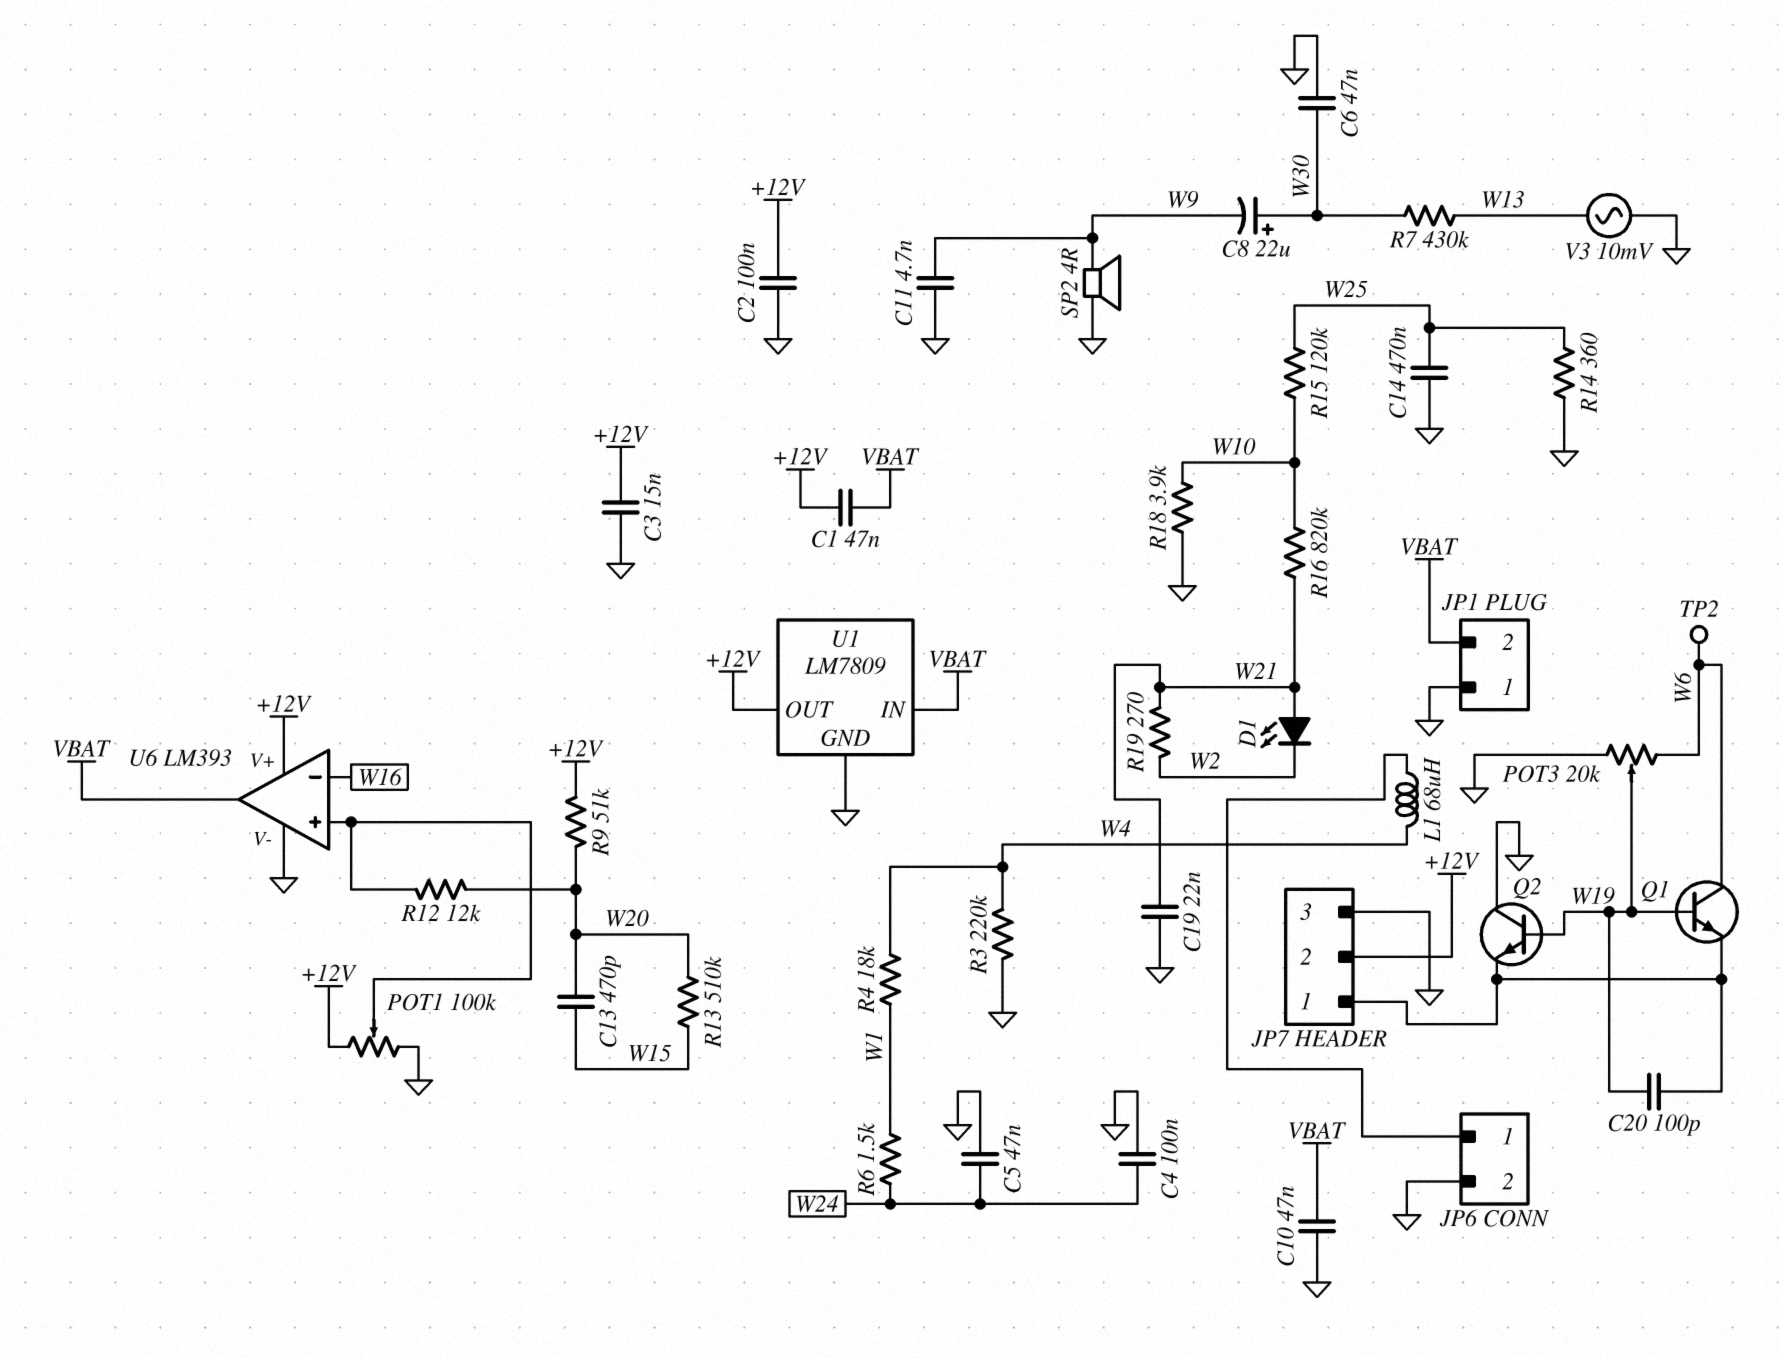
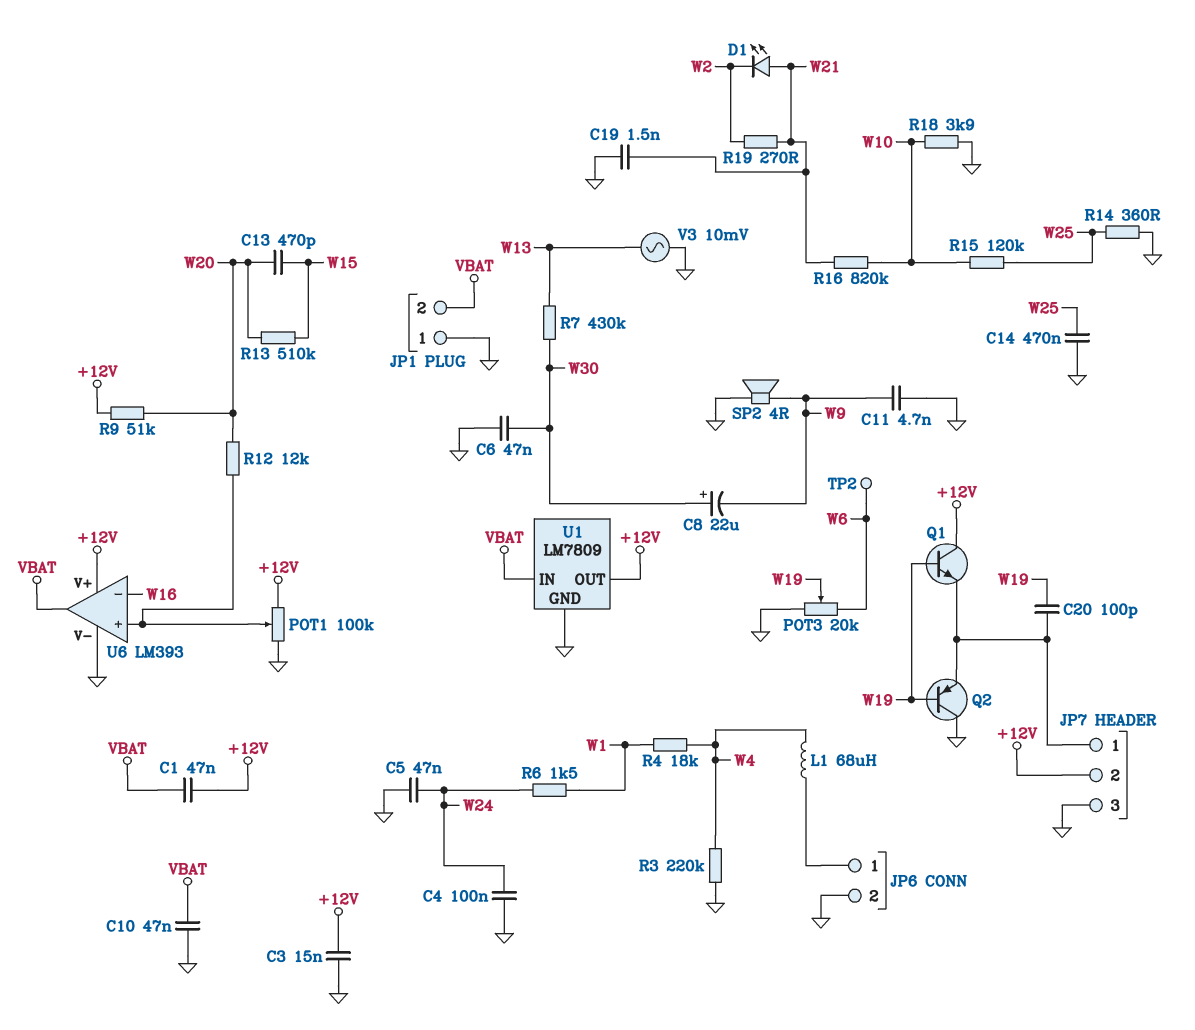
C2: 100nF (+12V, GND) -> none
C19: 22nF (GND, W21) -> 1.5nF (GND, W21)
Q1: NPN (B W19, C W6, E JP7/1) -> NPN (B W19, C +12V, E JP7/1)
Q2: NPN (B W19, C GND, E JP7/1) -> PNP (B W19, C GND, E JP7/1)

